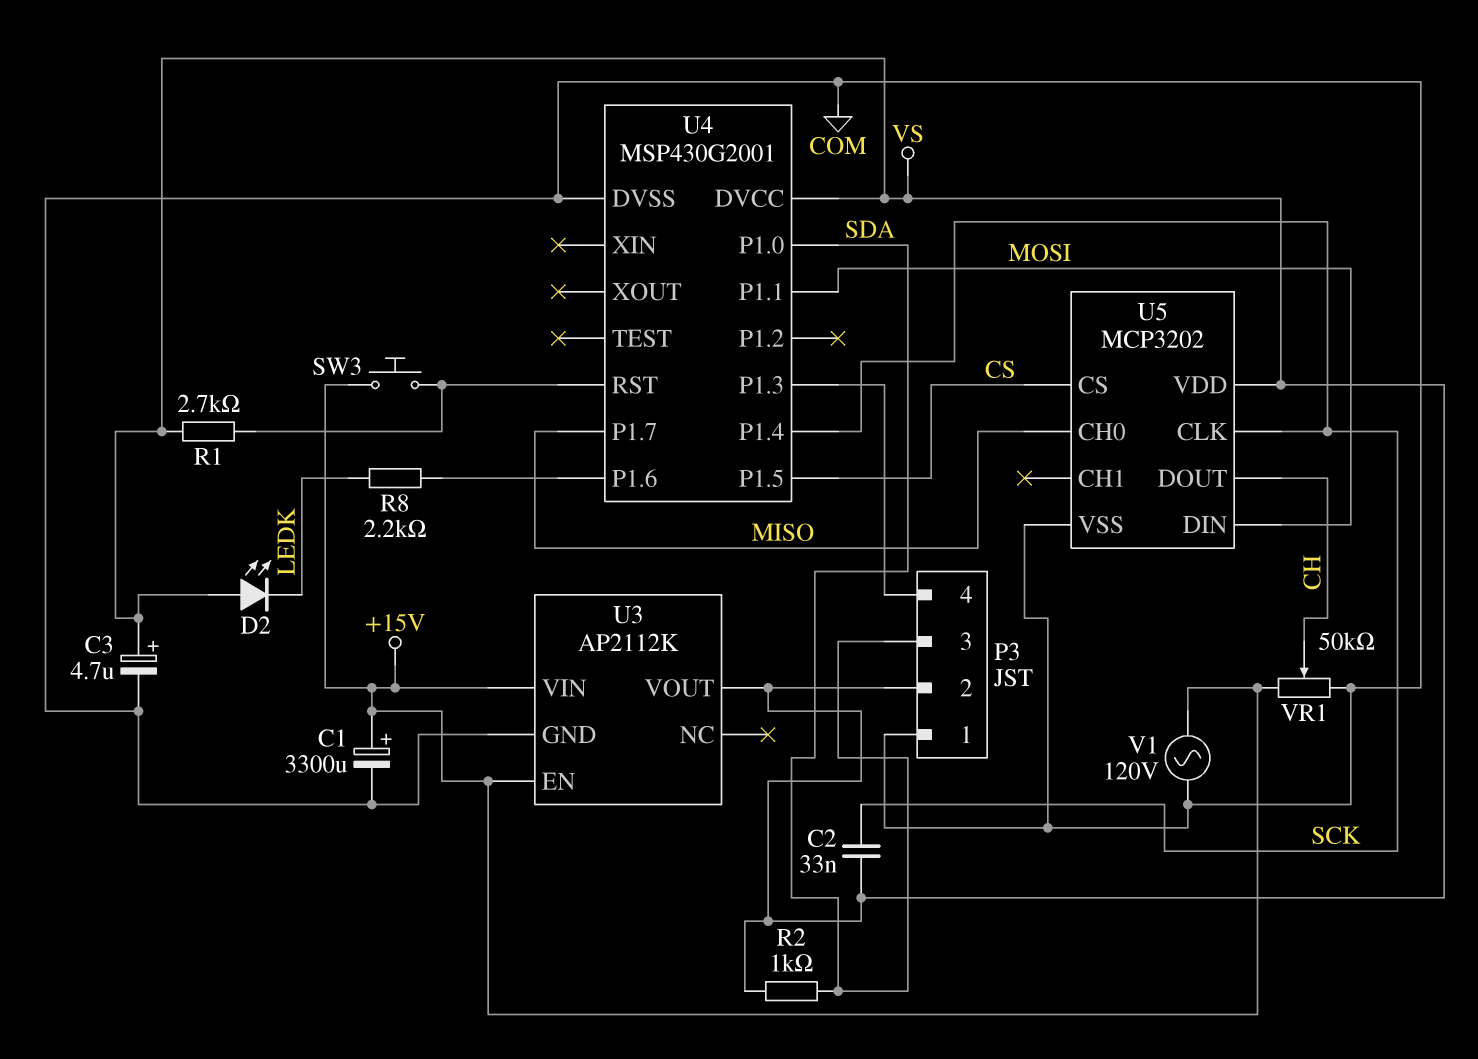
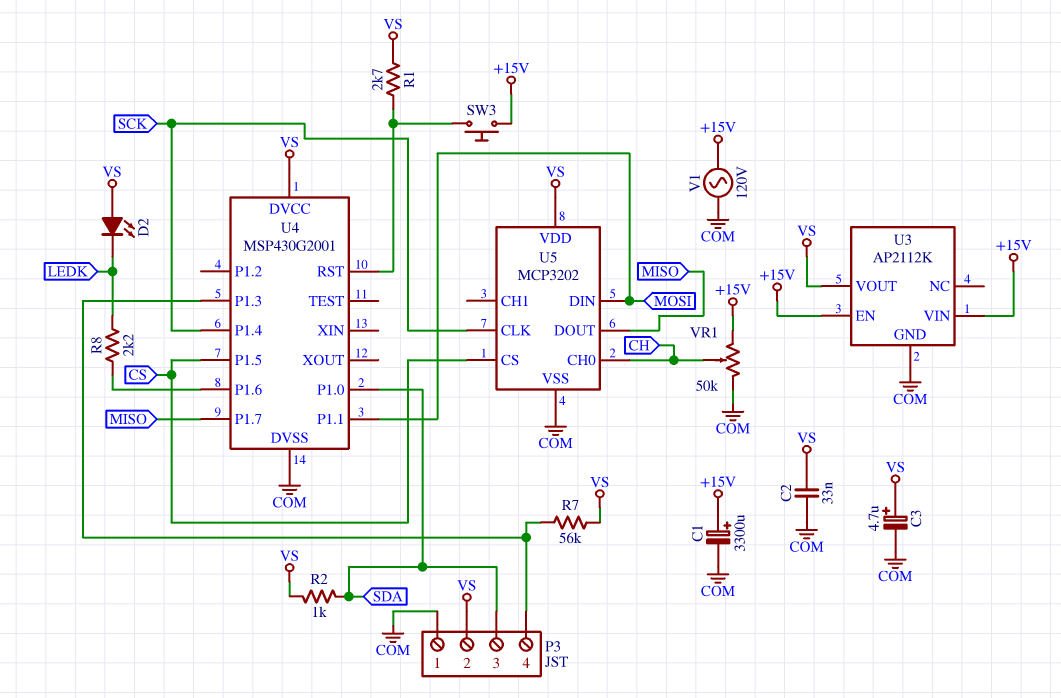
C2: 33nF (SCK, VS) -> 33nF (COM, VS)
R7: none -> 56k (P3/4, VS)
U5 pin CH0: MISO -> CH
U5 pin DOUT: CH -> MISO

